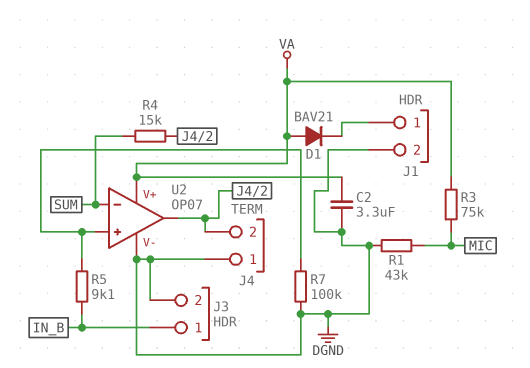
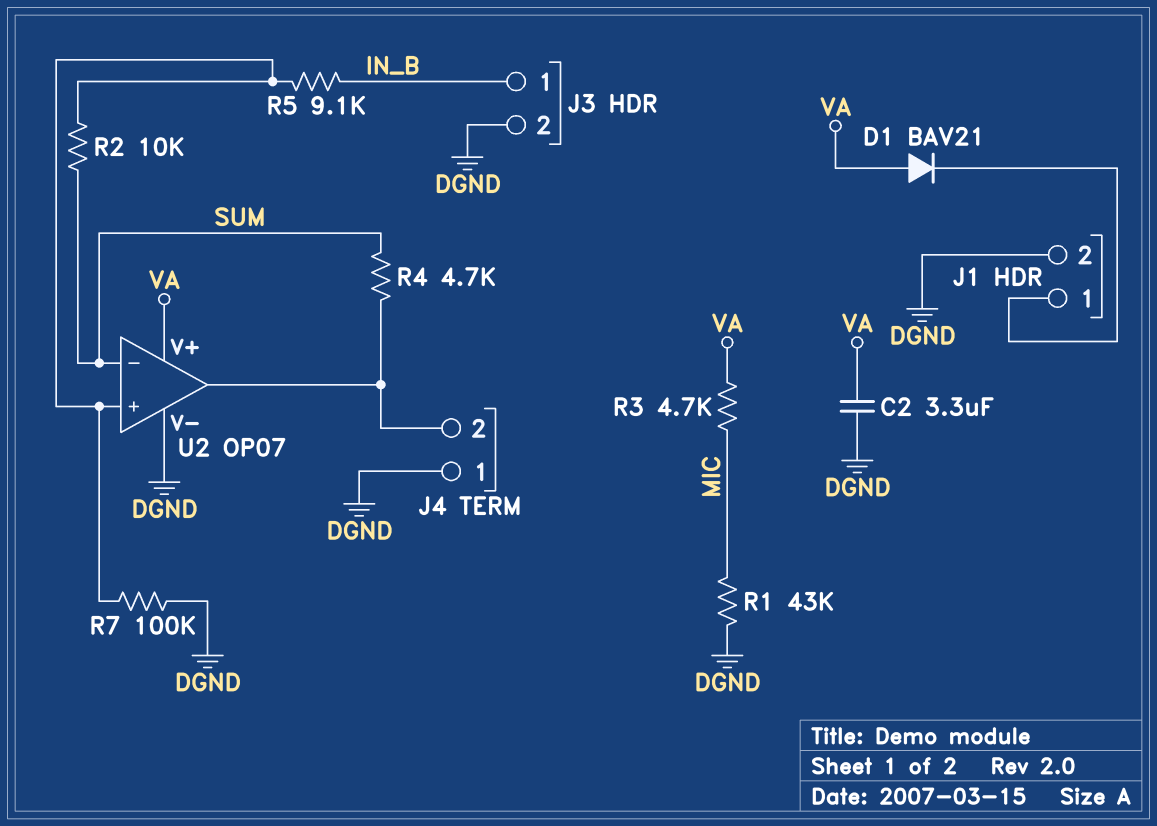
R2: none -> 10k (SUM, U2/in+)
R3: 75k (MIC, VA) -> 4.7k (MIC, VA)
R4: 15k (J4/2, SUM) -> 4.7k (J4/2, SUM)

